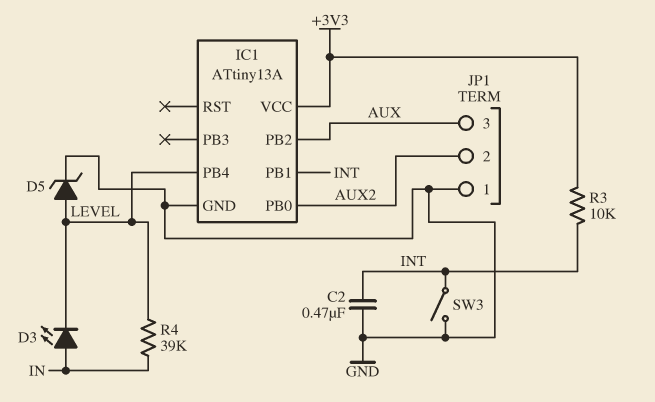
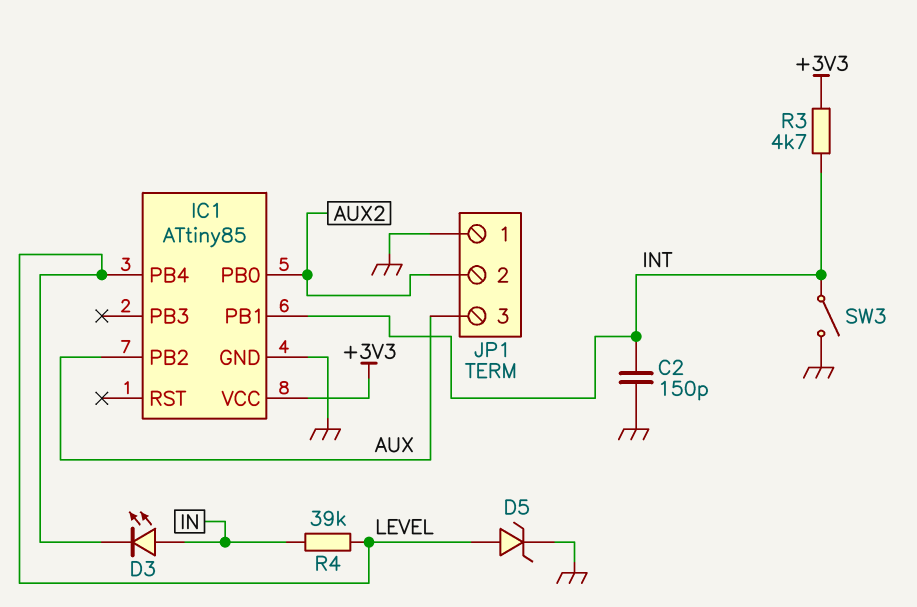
C2: 470nF (GND, INT) -> 150pF (GND, INT)
IC1: ATtiny13A -> ATtiny85
R3: 10k (+3V3, INT) -> 4.7k (+3V3, INT)

